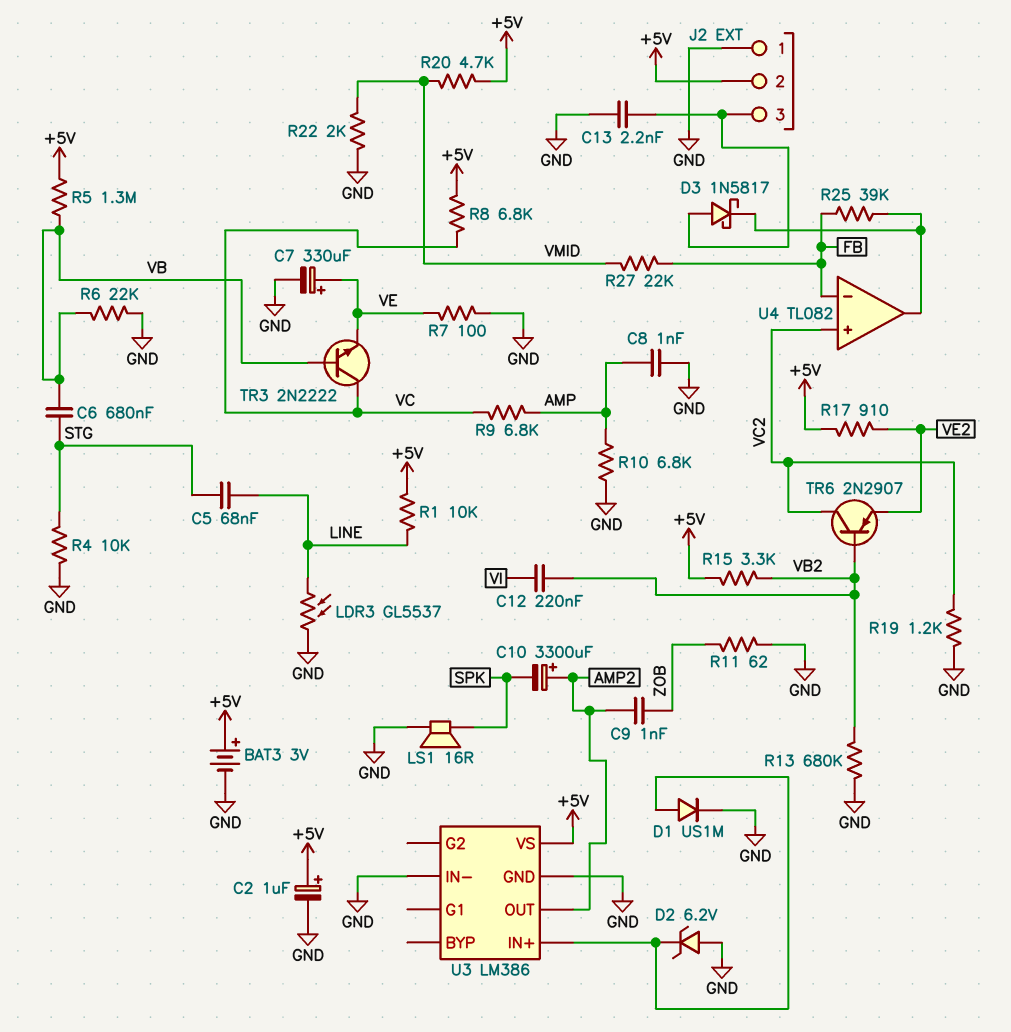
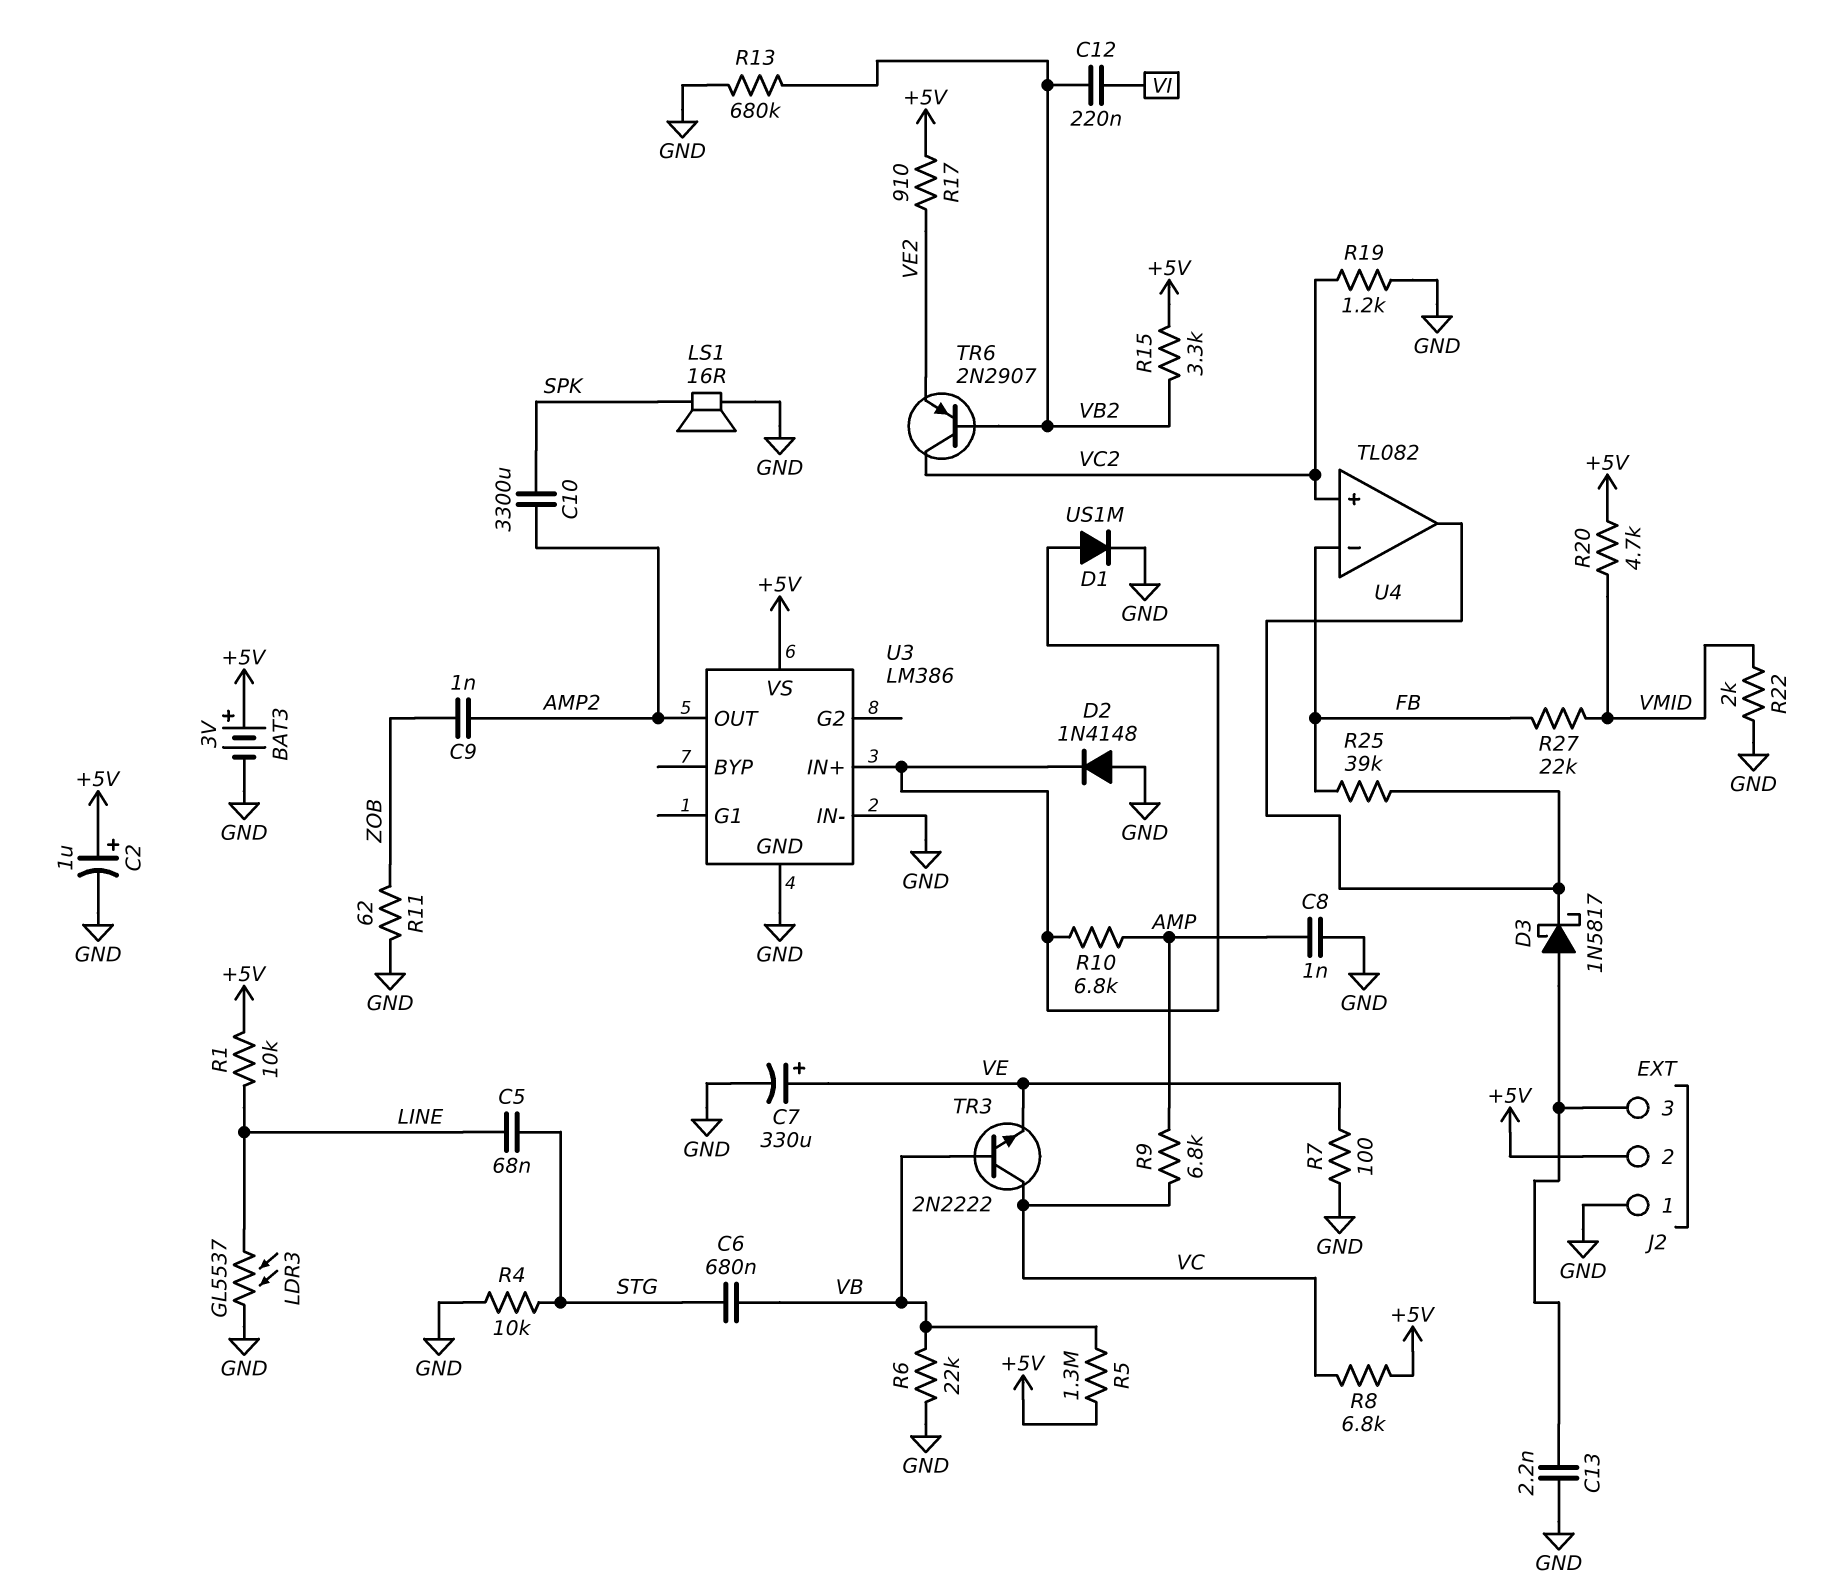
C10: 3300uF (plus AMP2, minus SPK) -> 3300uF (AMP2, SPK)
D2: zener 6.2V (A GND, K U3/IN+) -> diode 1N4148 (A GND, K U3/IN+)
R10: 6.8k (AMP, GND) -> 6.8k (AMP, U3/IN+)

